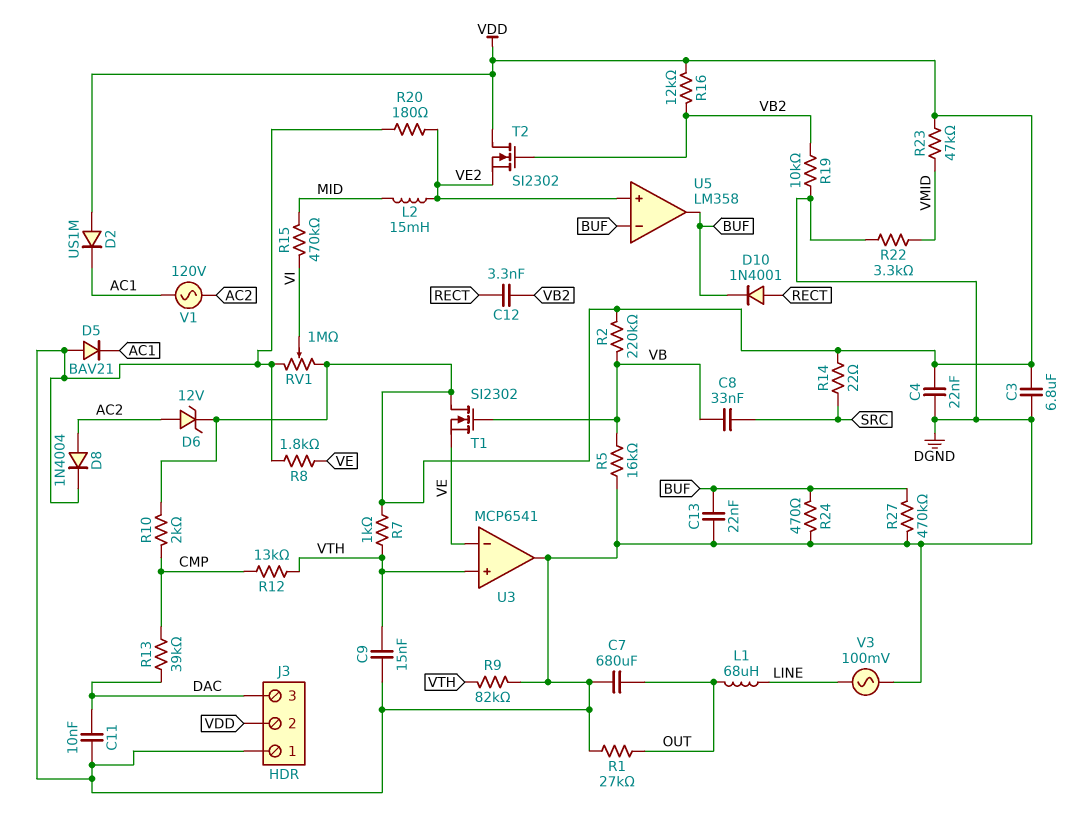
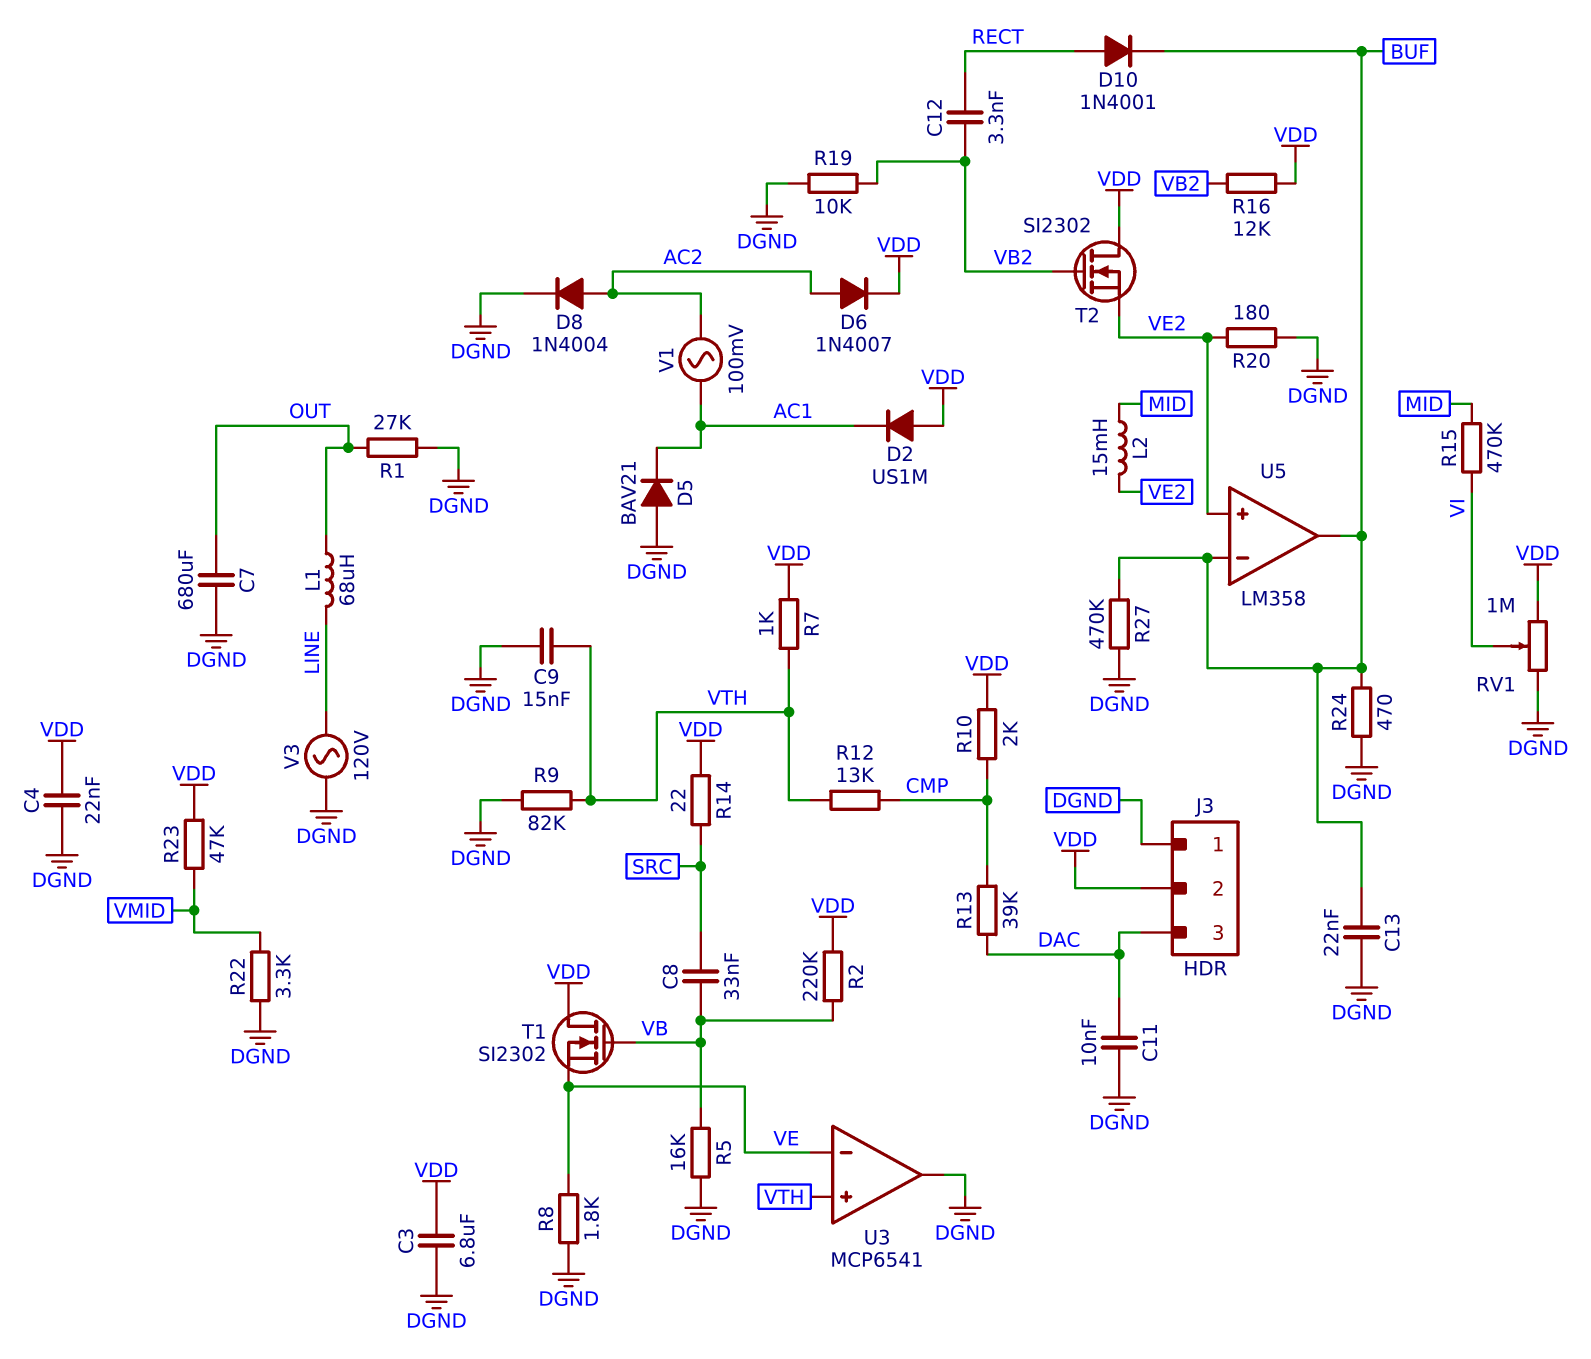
D6: zener 12V (A AC2, K VDD) -> diode 1N4007 (A AC2, K VDD)
V1: AC 120V (AC1, AC2) -> AC 100mV (AC1, AC2)
V3: AC 100mV (DGND, LINE) -> AC 120V (DGND, LINE)

